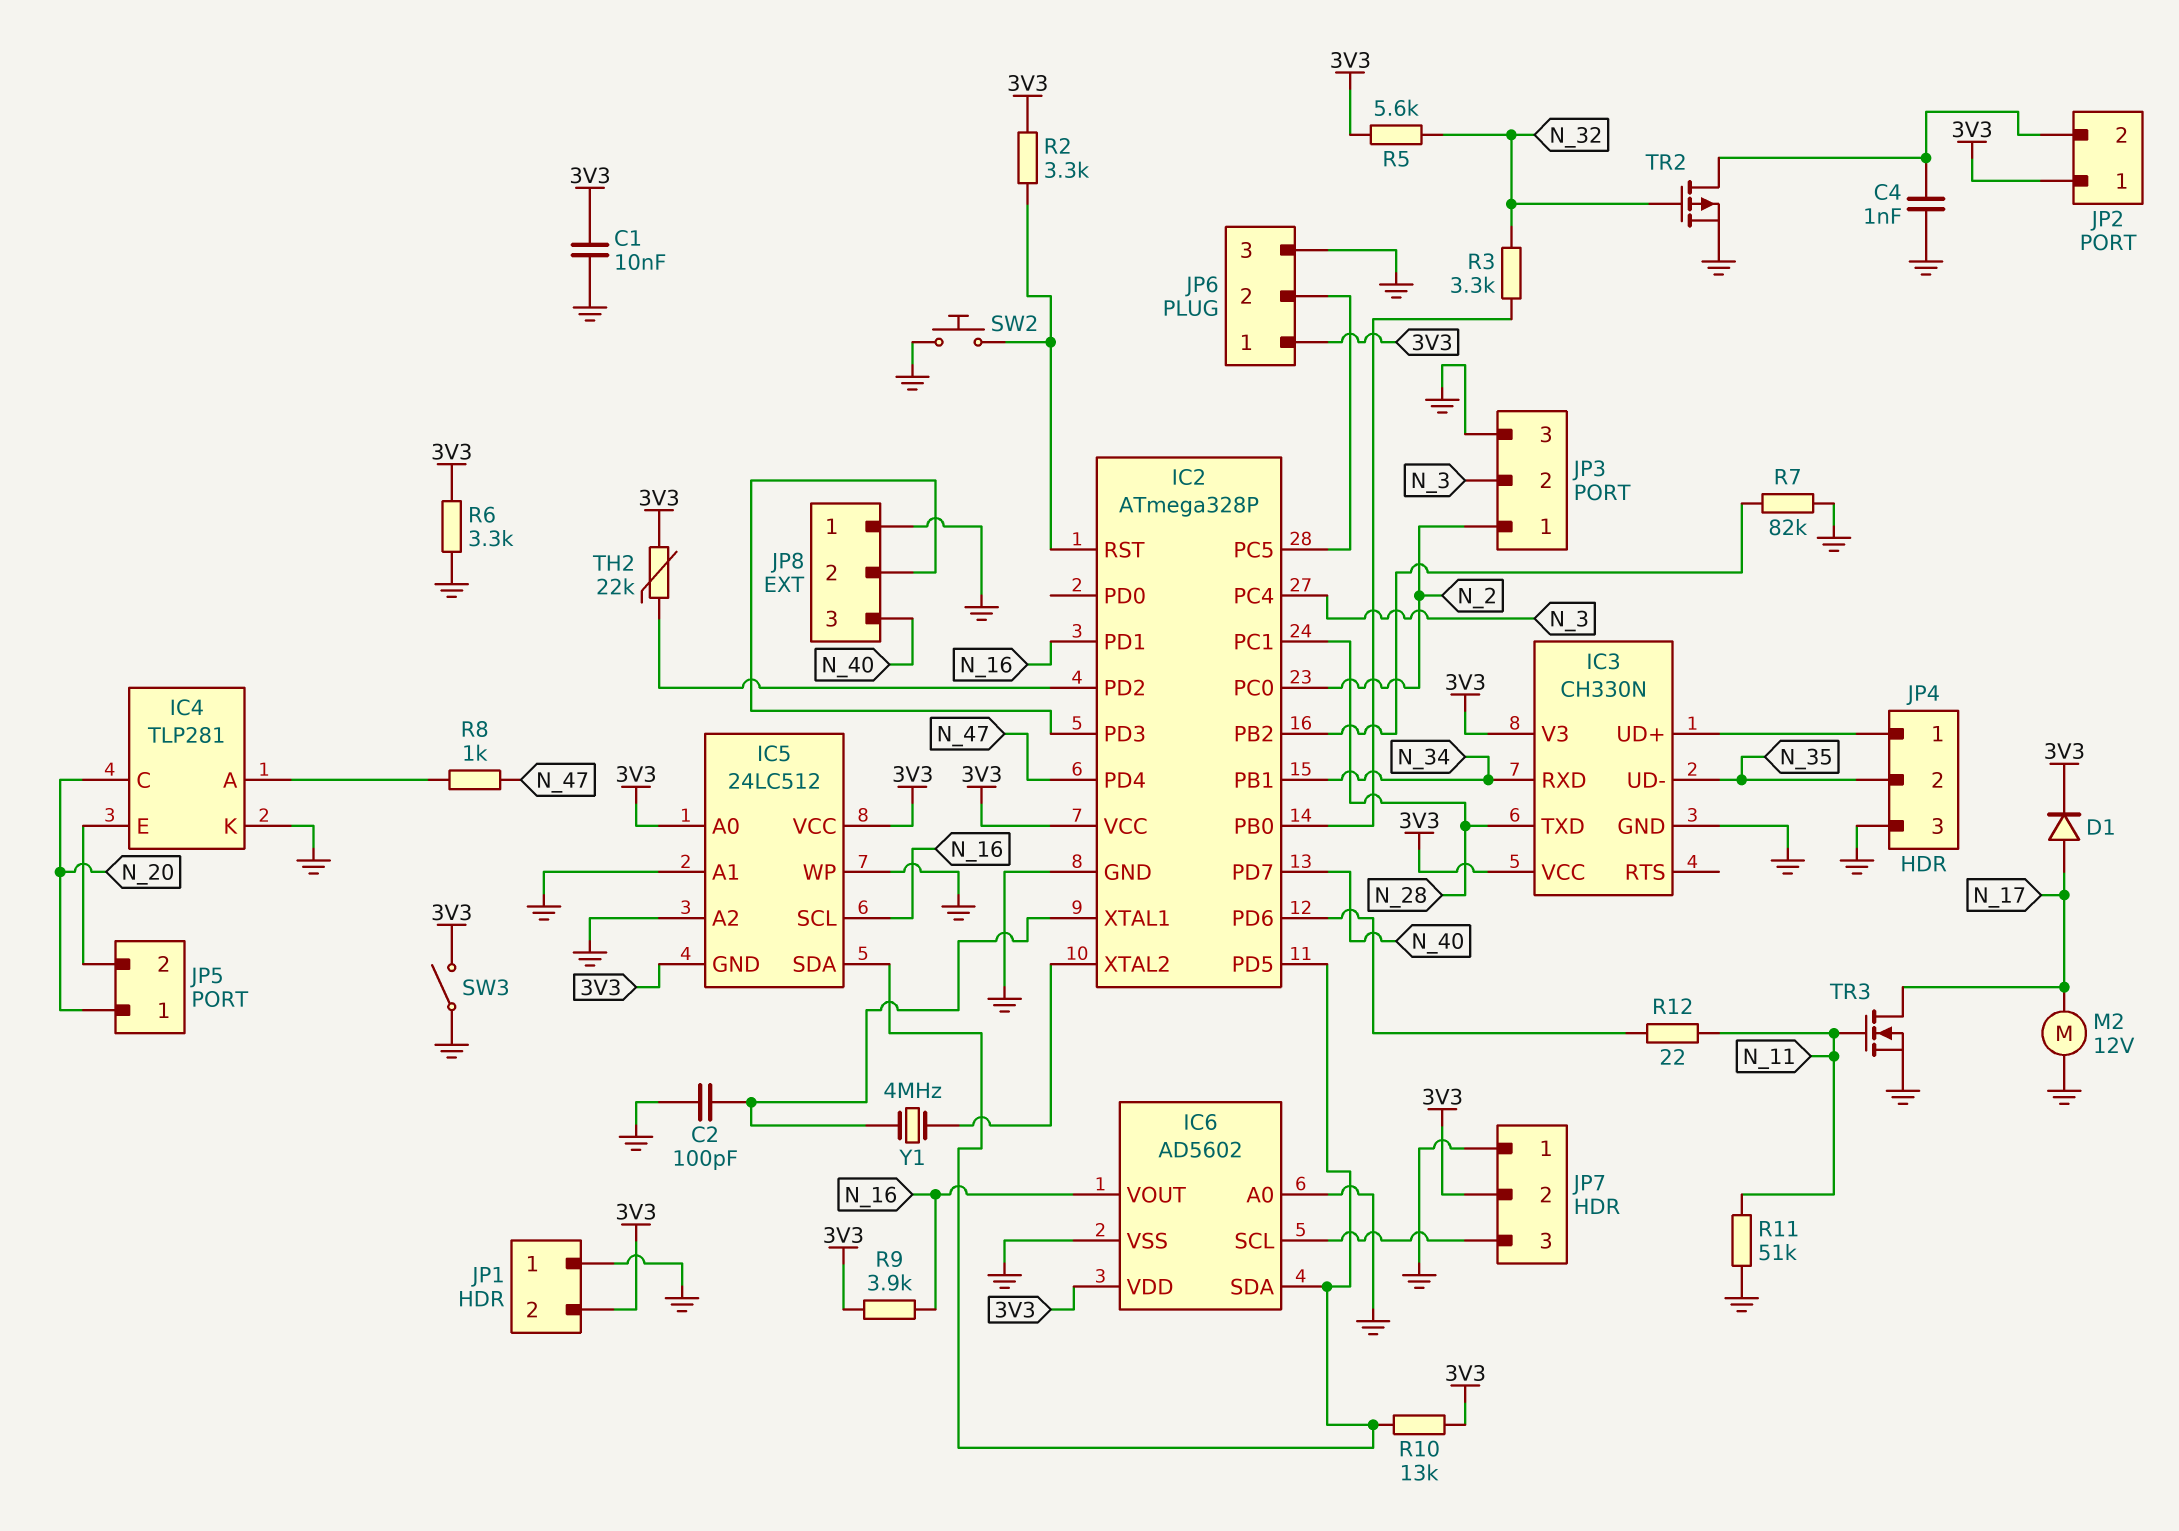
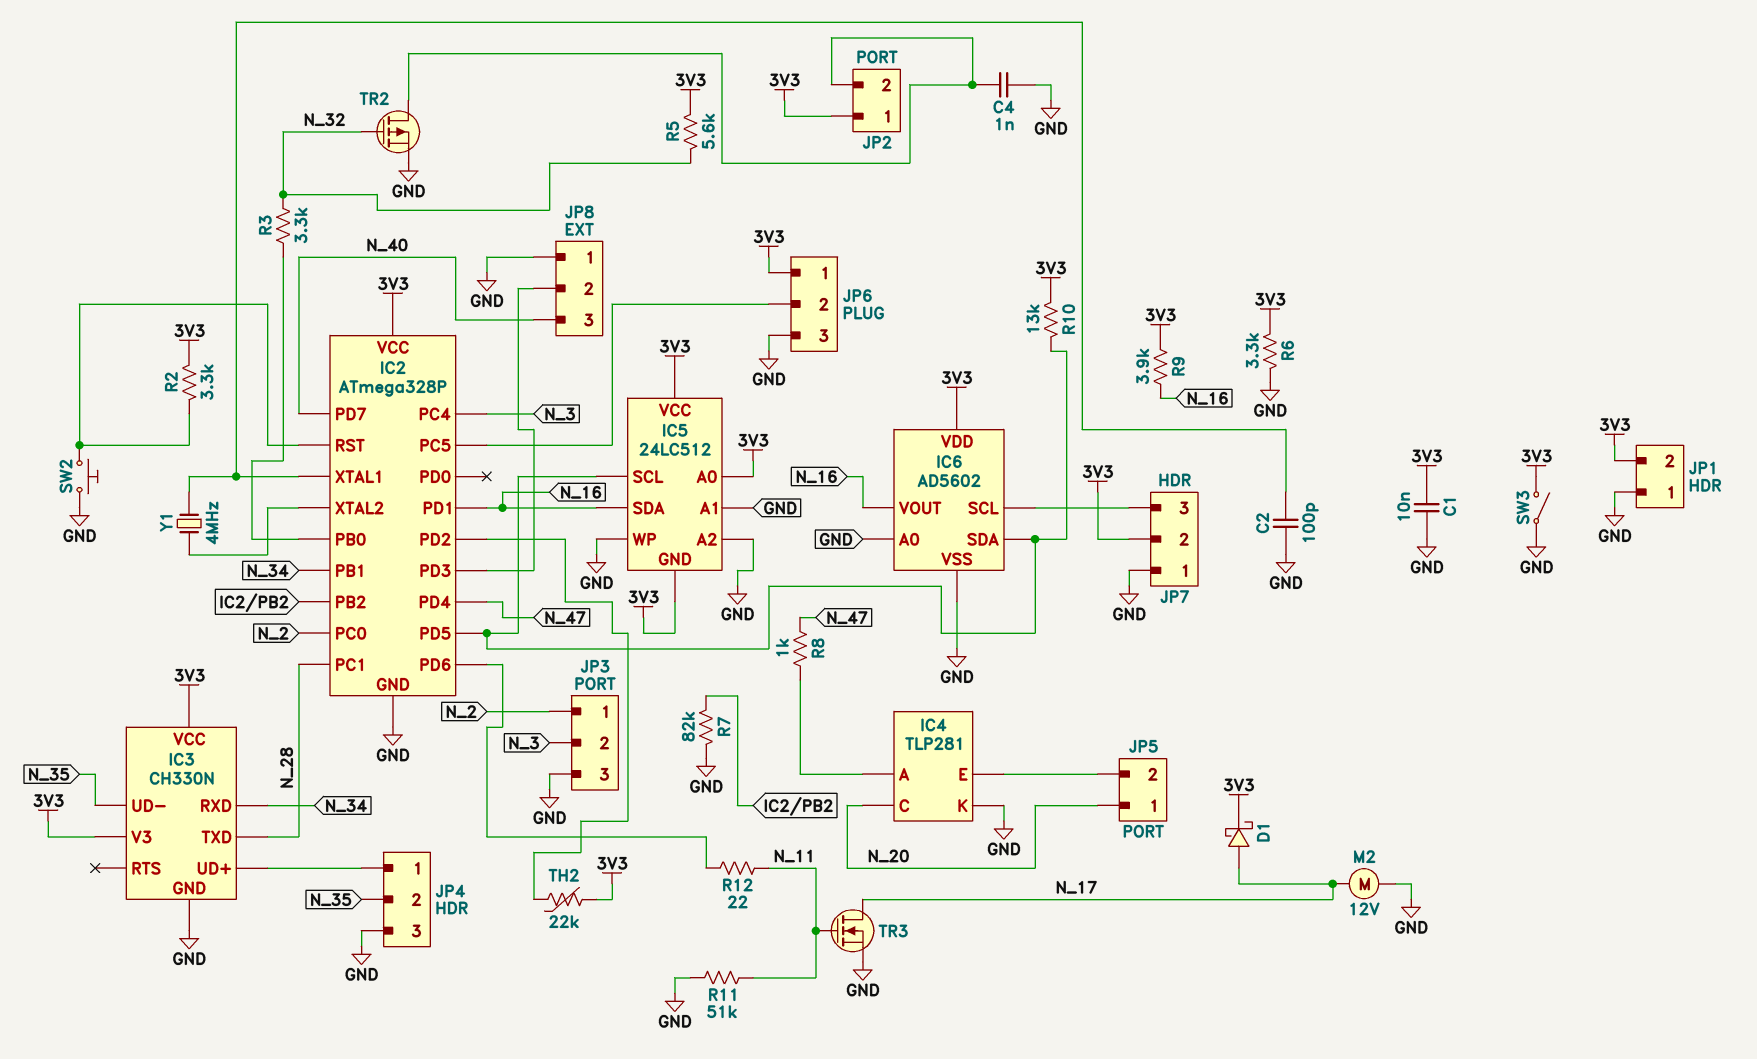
D1: diode (A N_17, K 3V3) -> schottky (A N_17, K 3V3)
IC5 pin SCL: N_16 -> IC2/PD5
IC5 pin SDA: IC2/PD5 -> N_16

